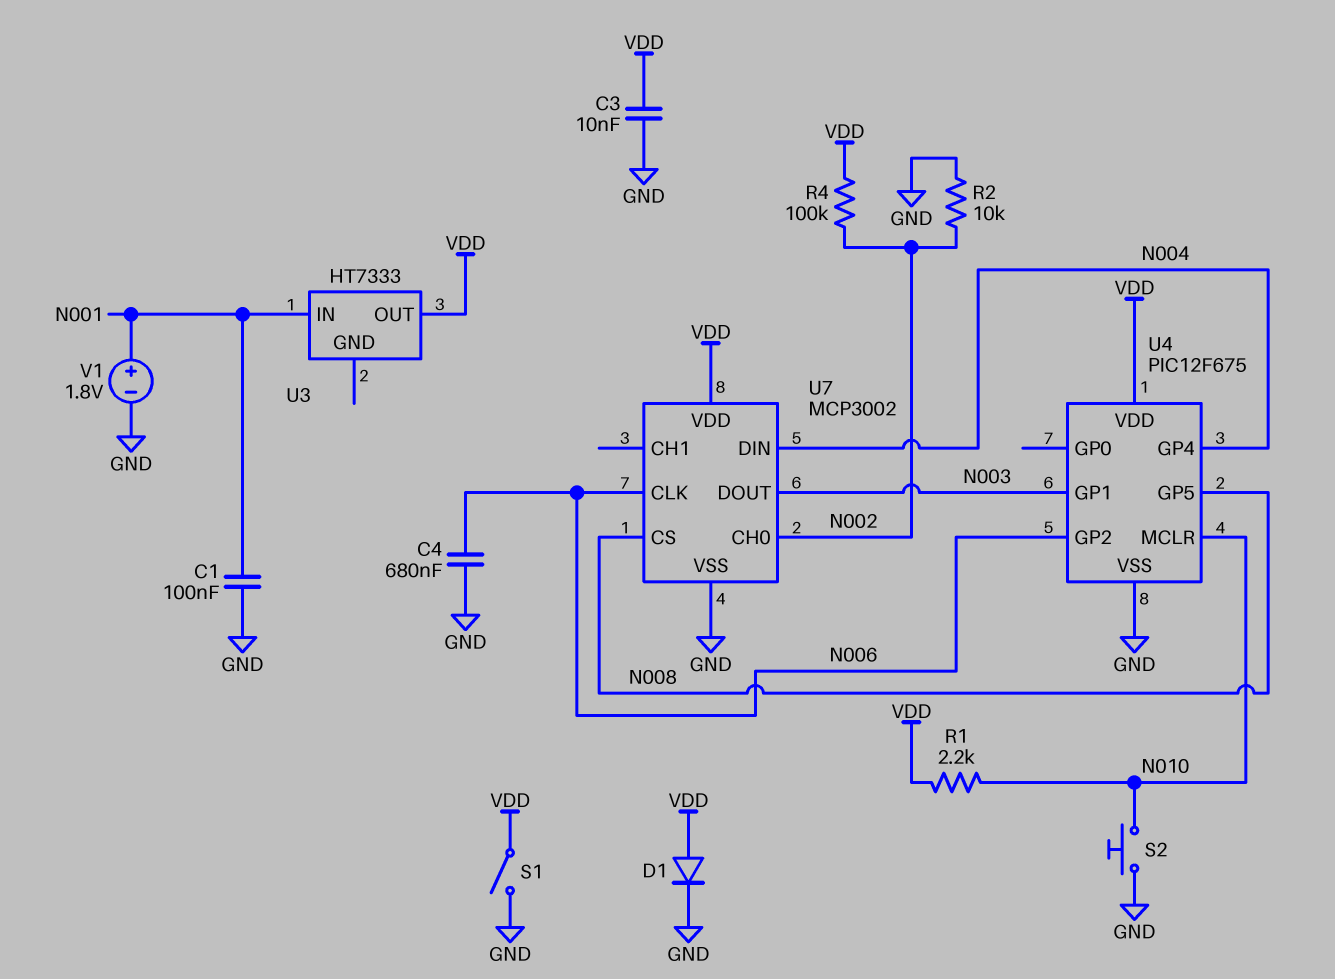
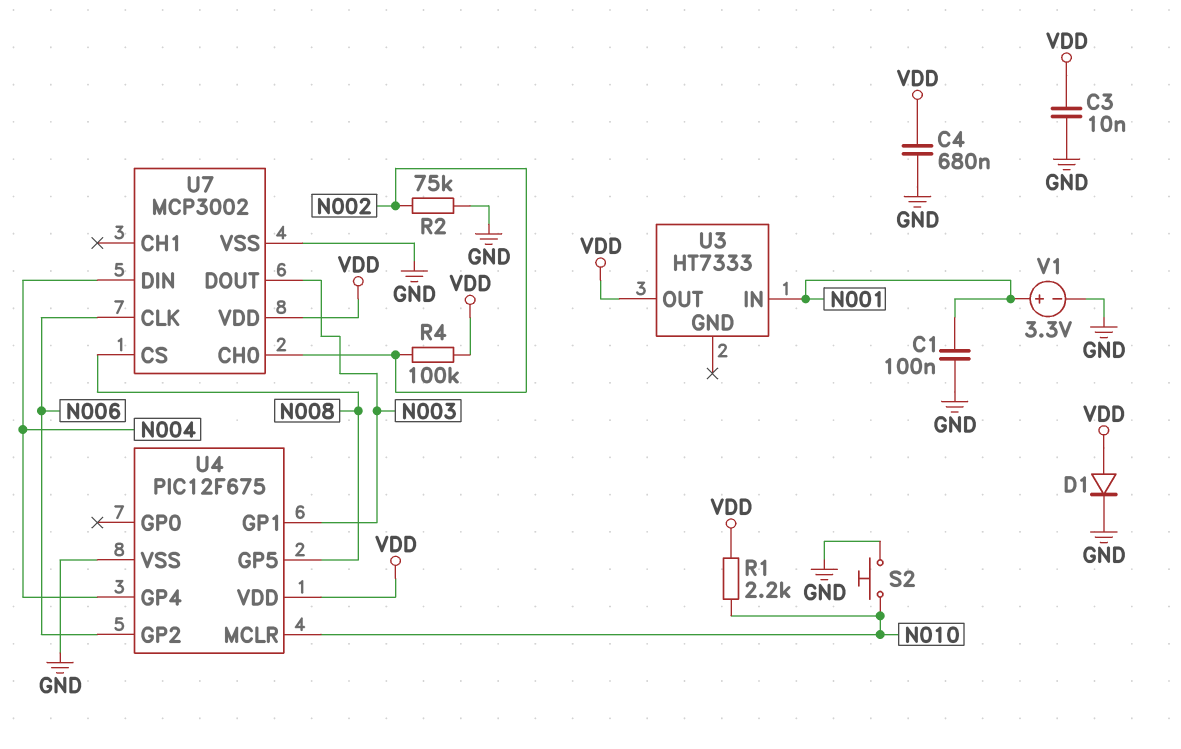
C4: 680nF (GND, N006) -> 680nF (GND, VDD)
R2: 10k (GND, N002) -> 75k (GND, N002)
S1: switch (GND, VDD) -> none
V1: 1.8V (plus N001, minus GND) -> 3.3V (plus N001, minus GND)

